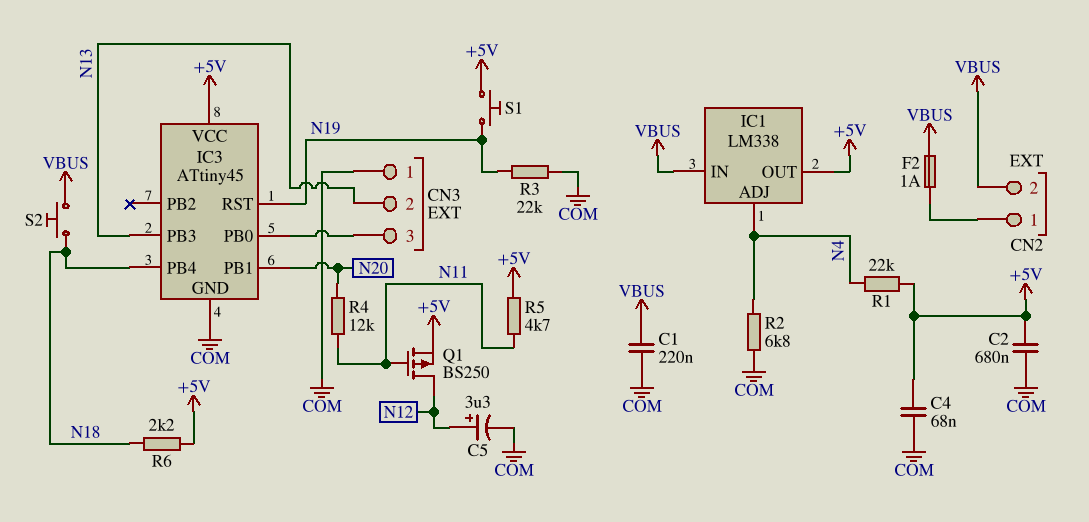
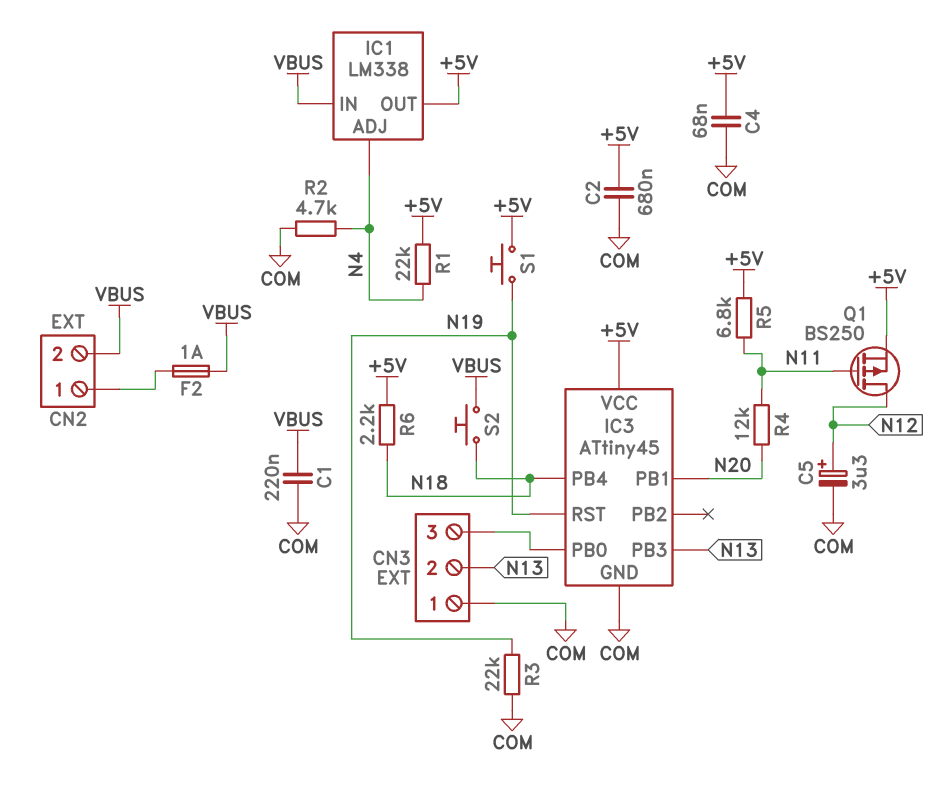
R2: 6.8k (COM, N4) -> 4.7k (COM, N4)
R5: 4.7k (+5V, N11) -> 6.8k (+5V, N11)

